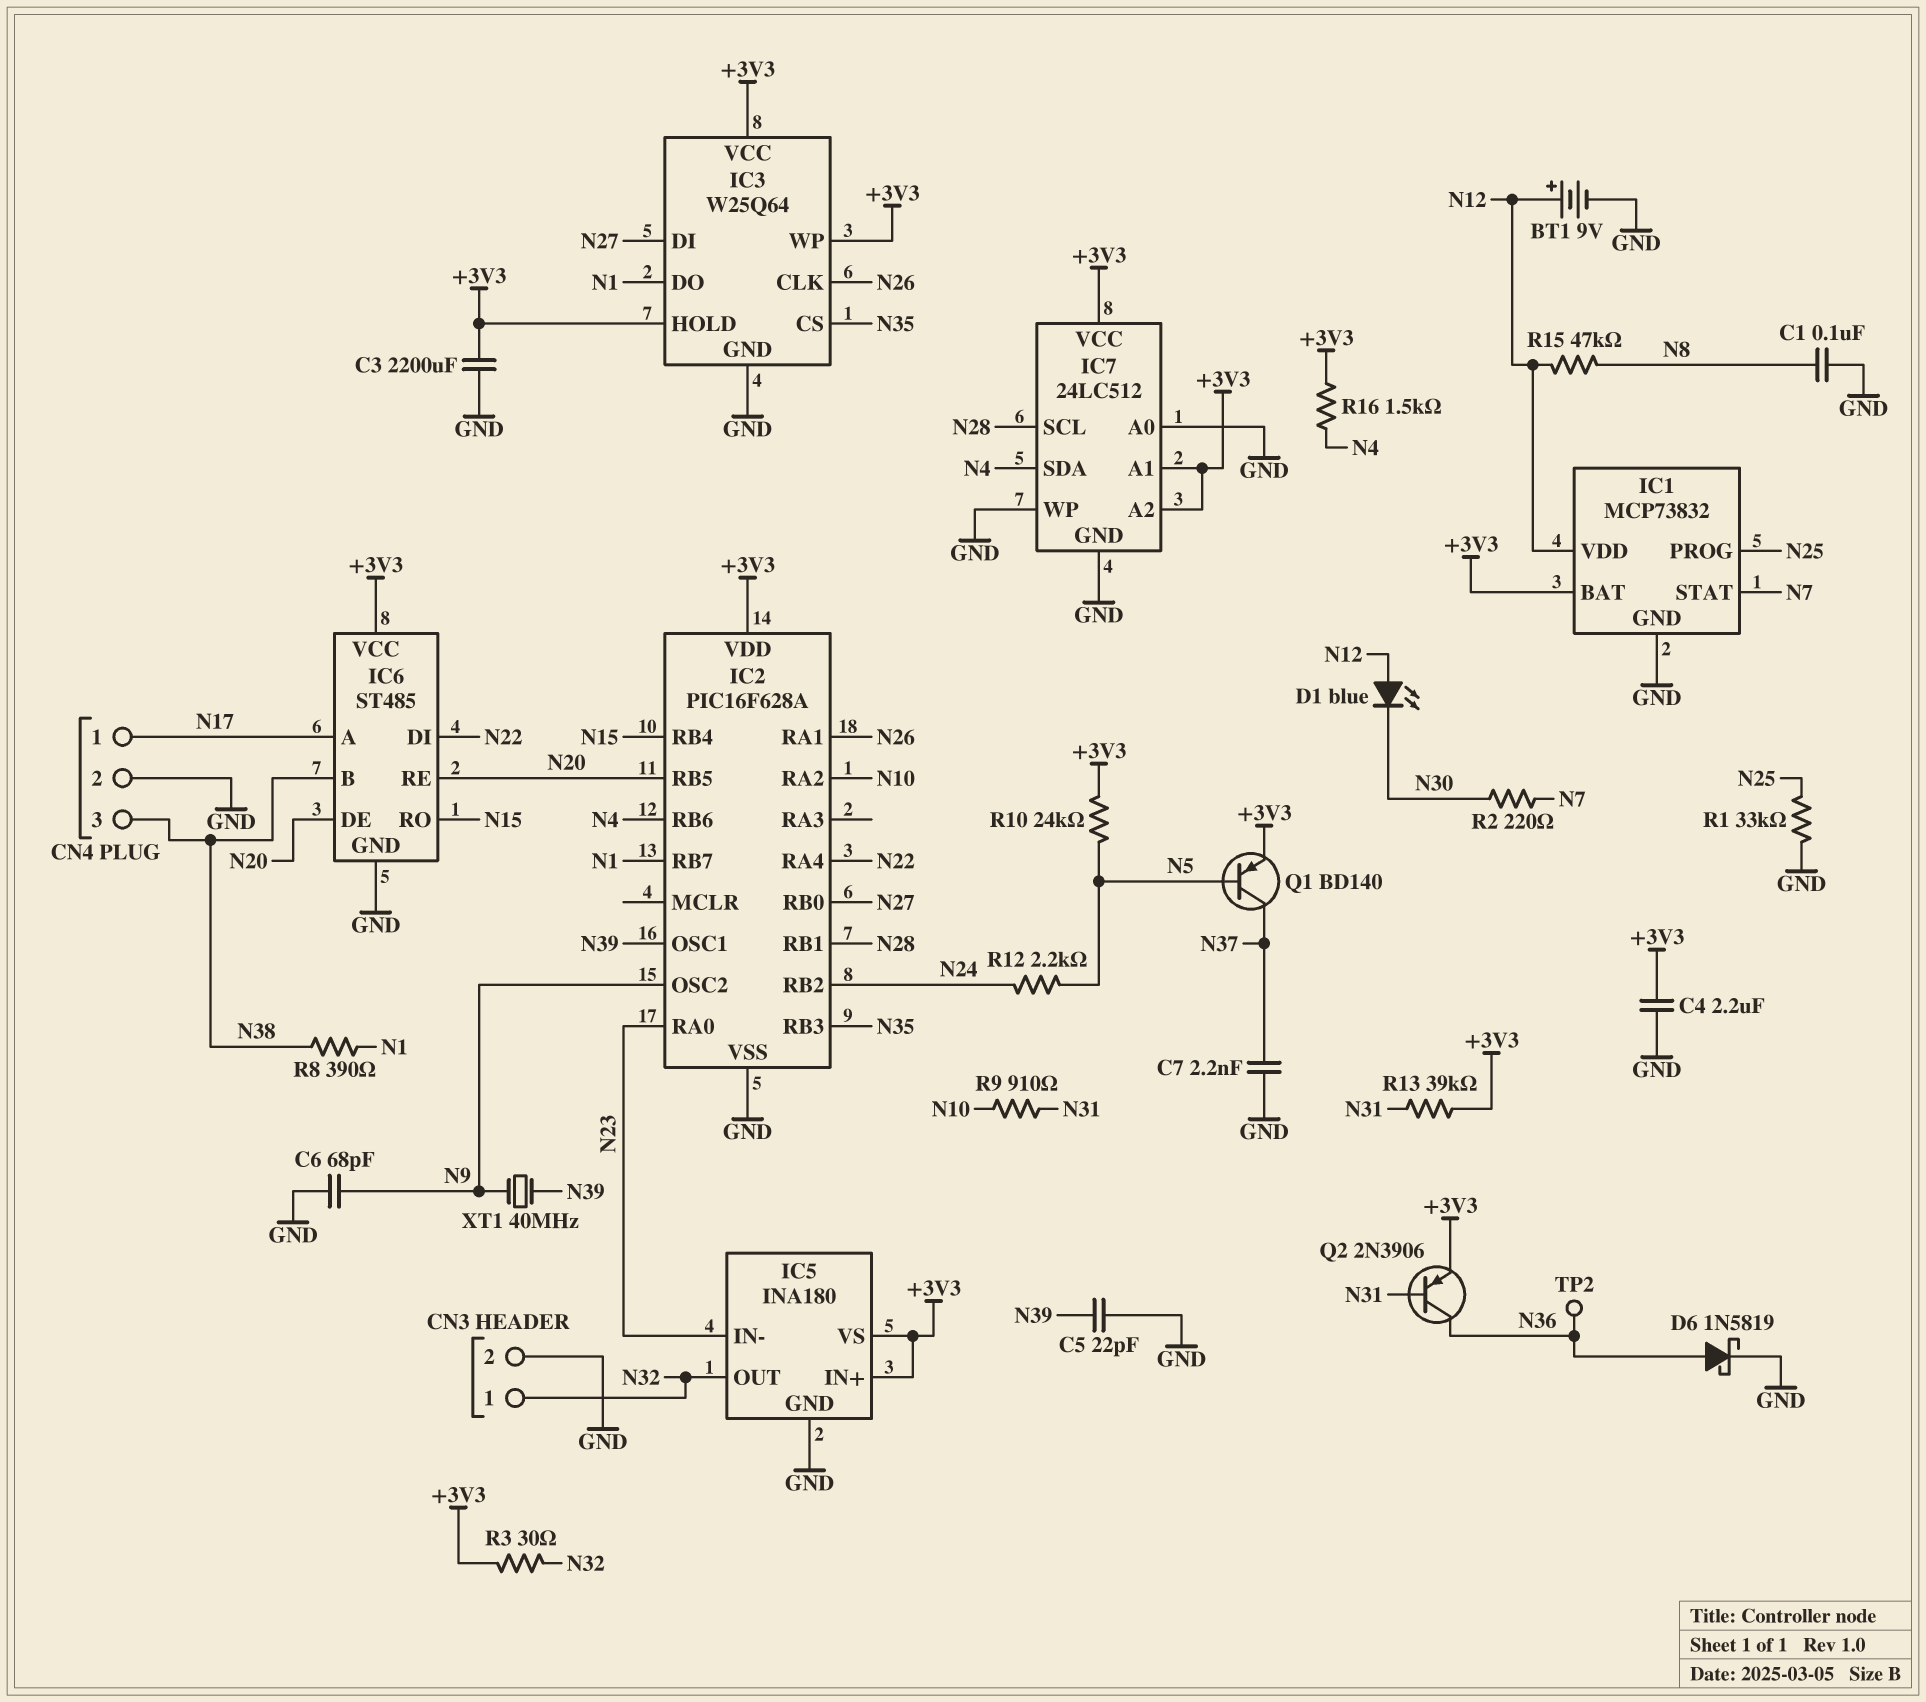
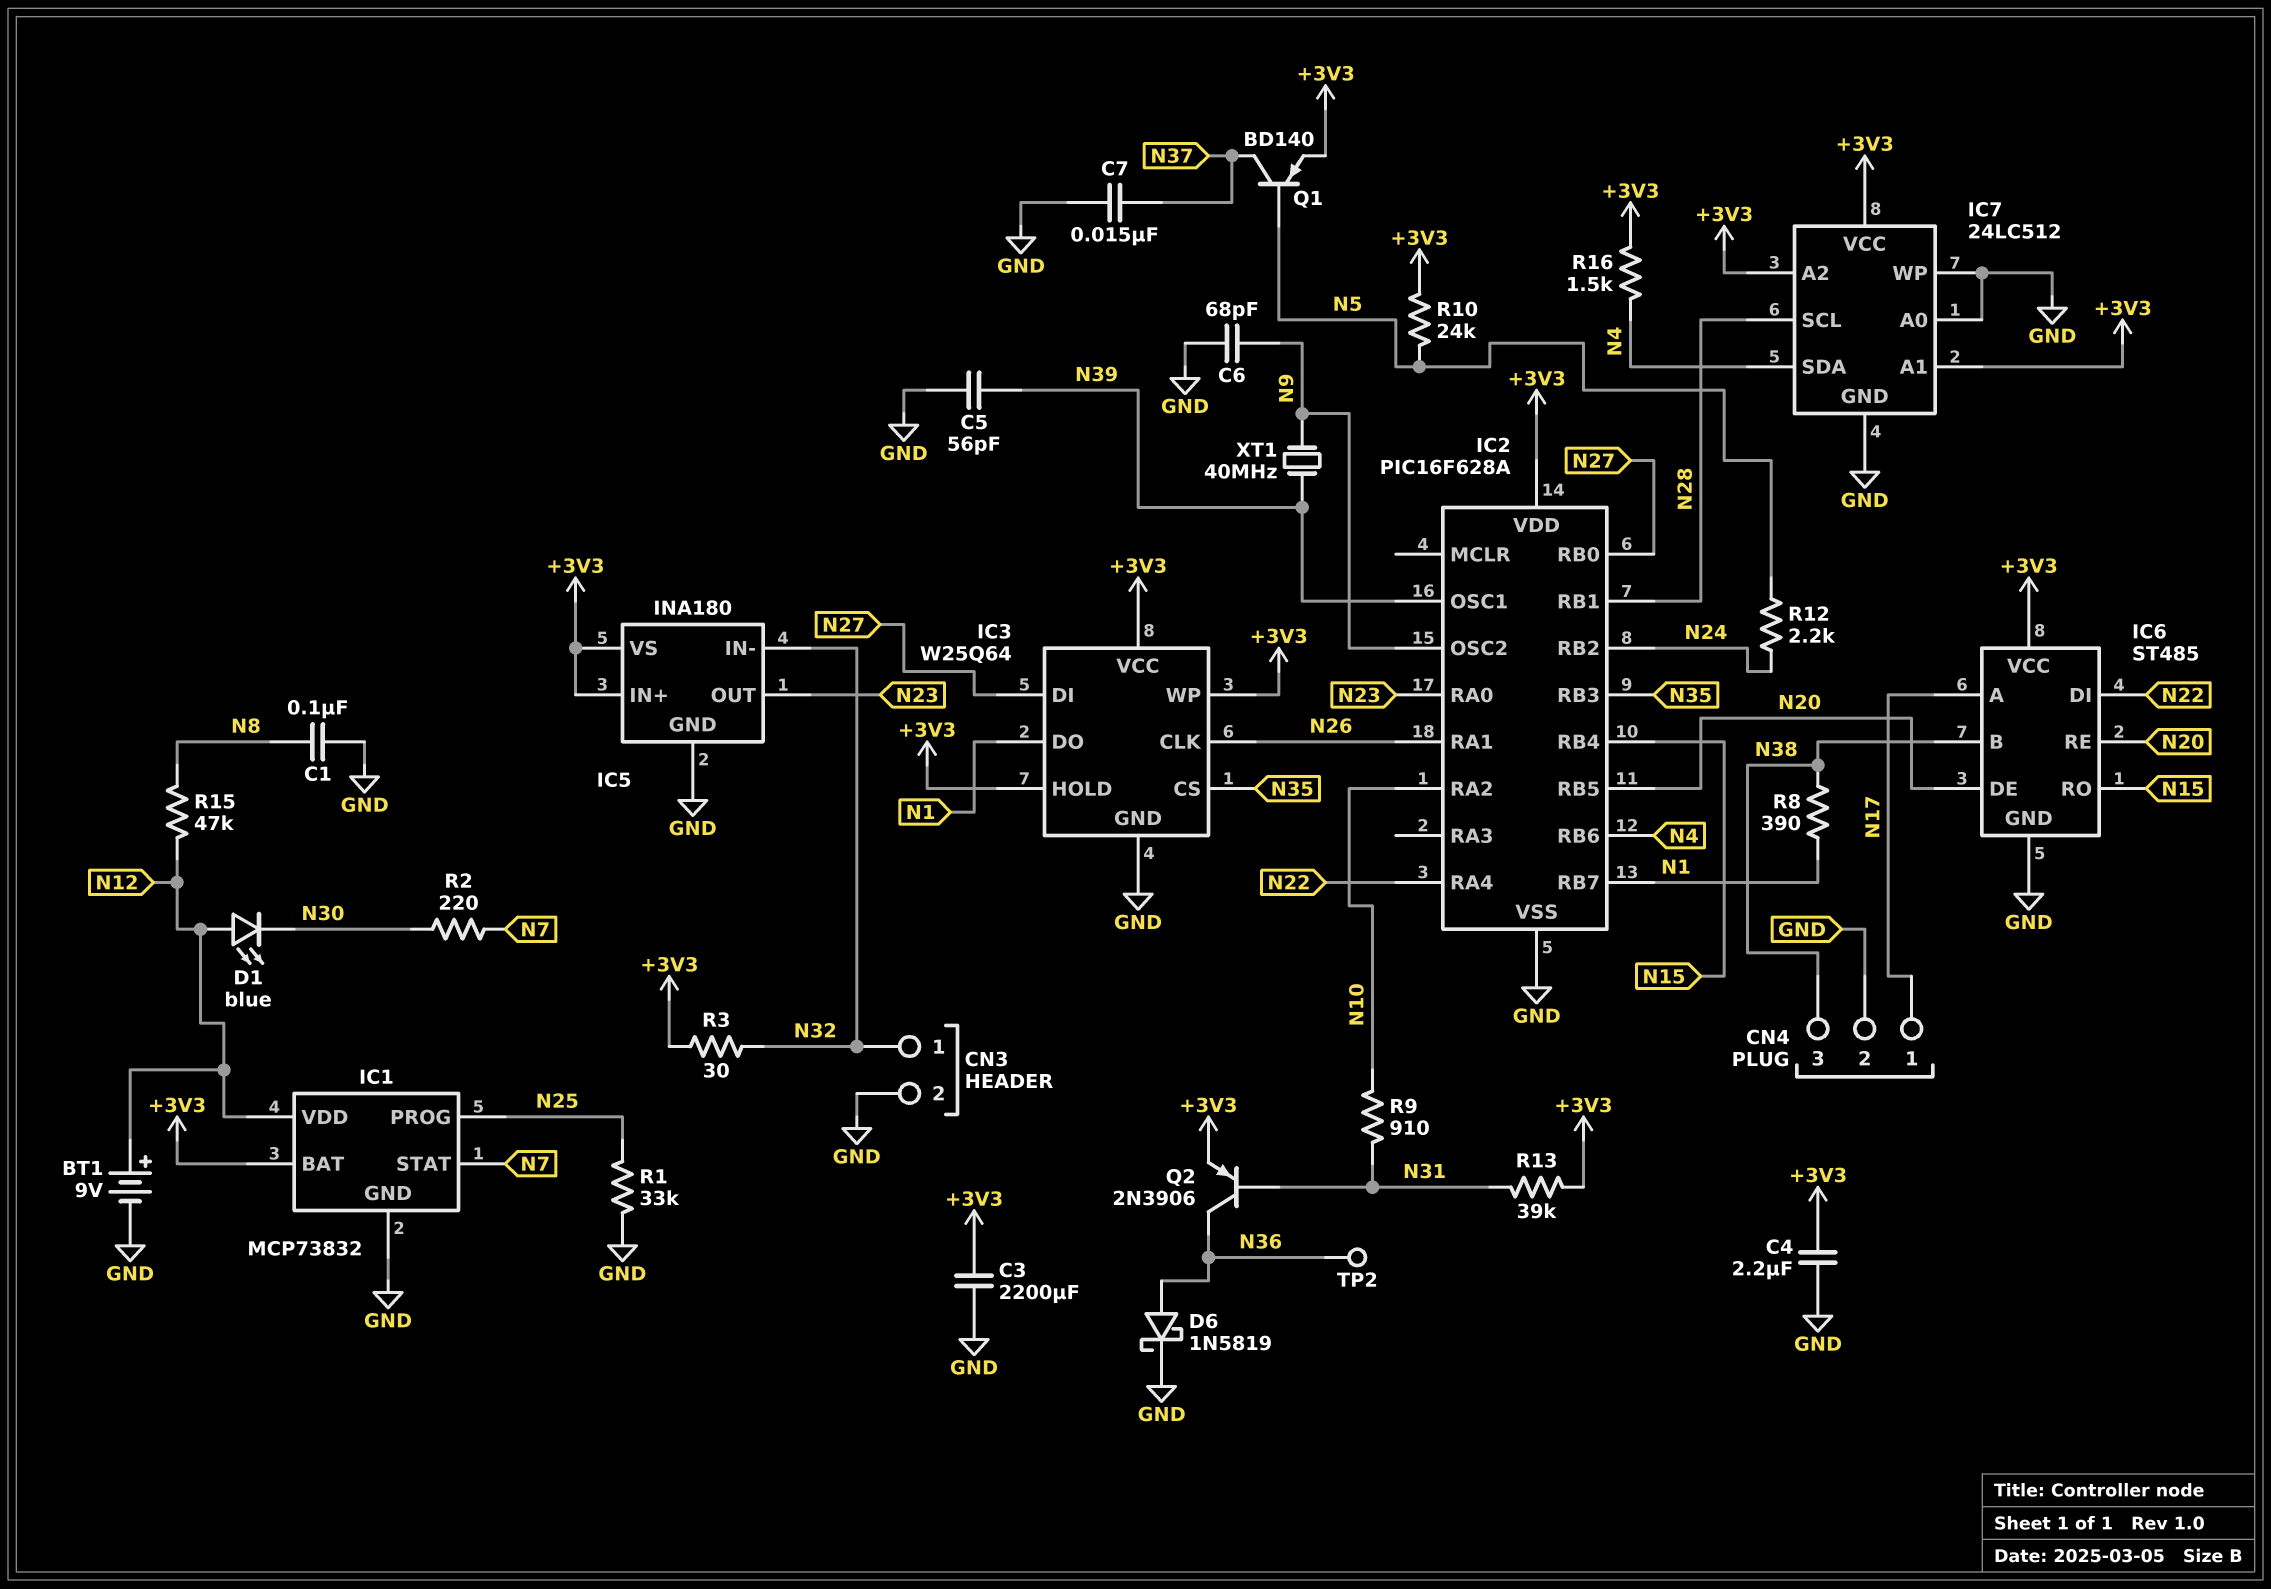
C5: 22pF (GND, N39) -> 56pF (GND, N39)
C7: 2.2nF (GND, N37) -> 15nF (GND, N37)
IC5 pin IN-: N23 -> N32
IC5 pin OUT: N32 -> N23

